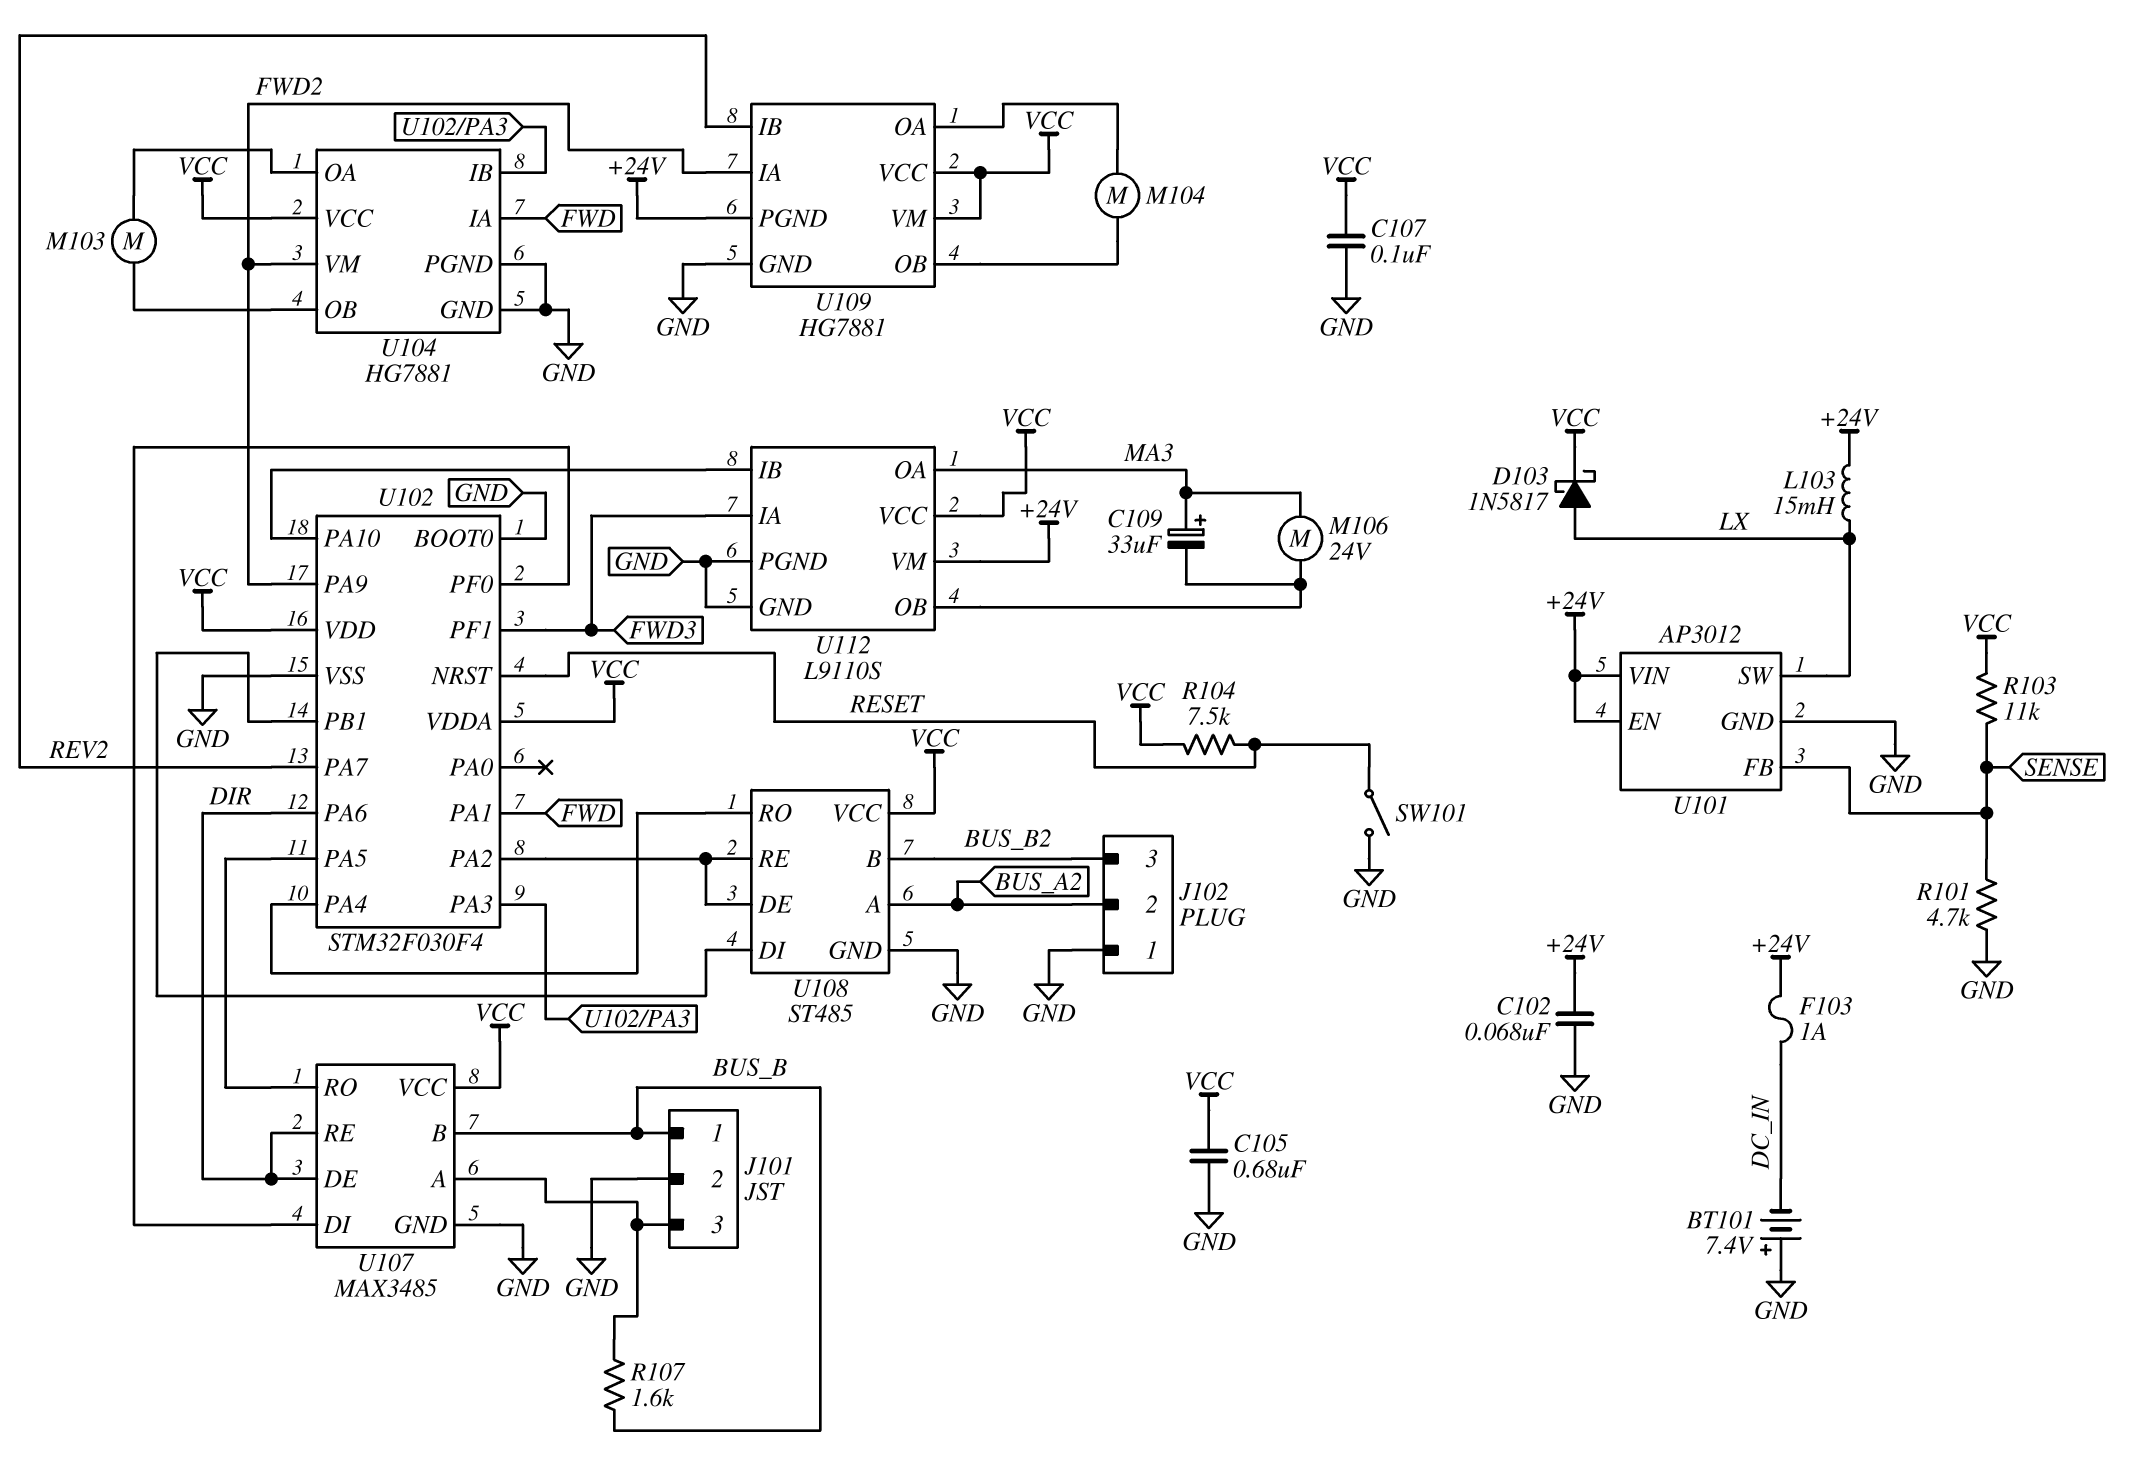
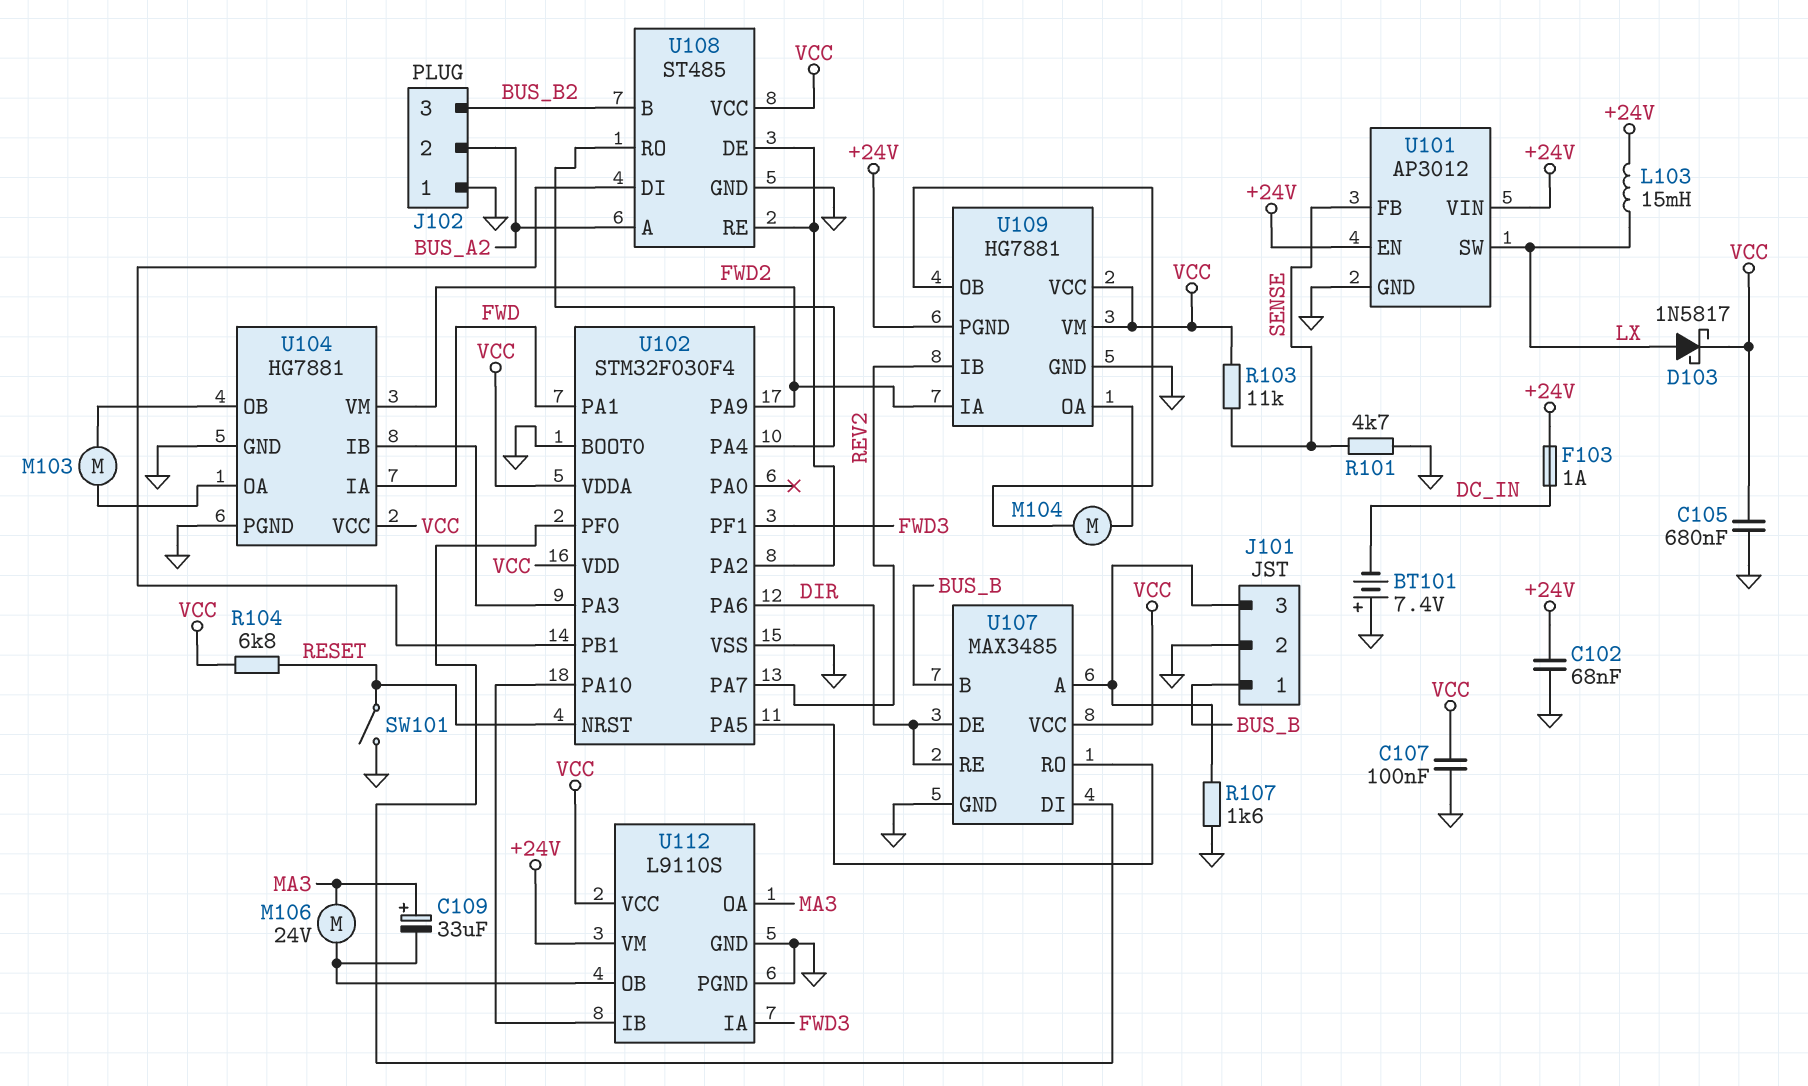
R104: 7.5k (RESET, VCC) -> 6.8k (RESET, VCC)
R107: 1.6k (BUS_B, J101/3) -> 1.6k (GND, J101/3)

